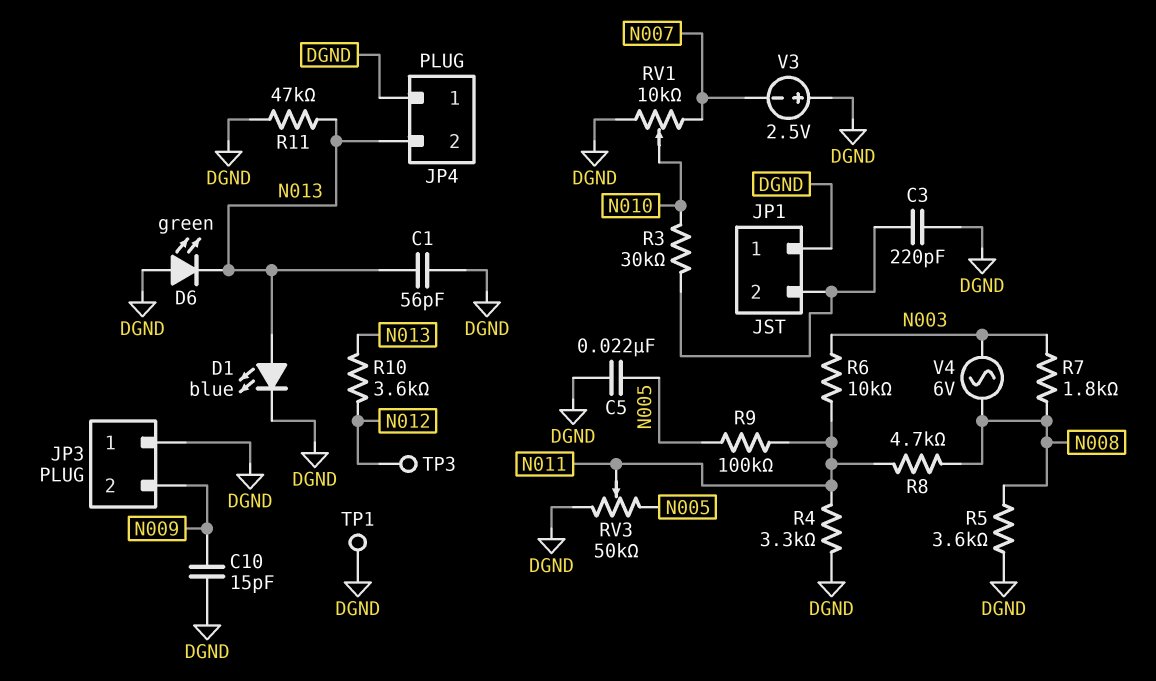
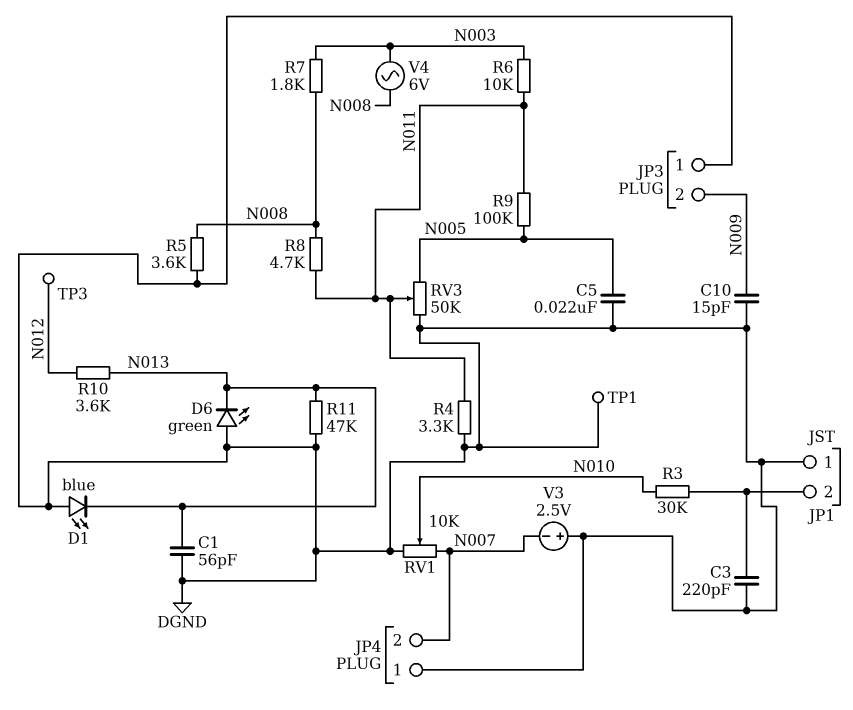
D1: LED blue (A N013, K DGND) -> LED blue (A DGND, K N013)
JP4 pin 2: N013 -> N007

